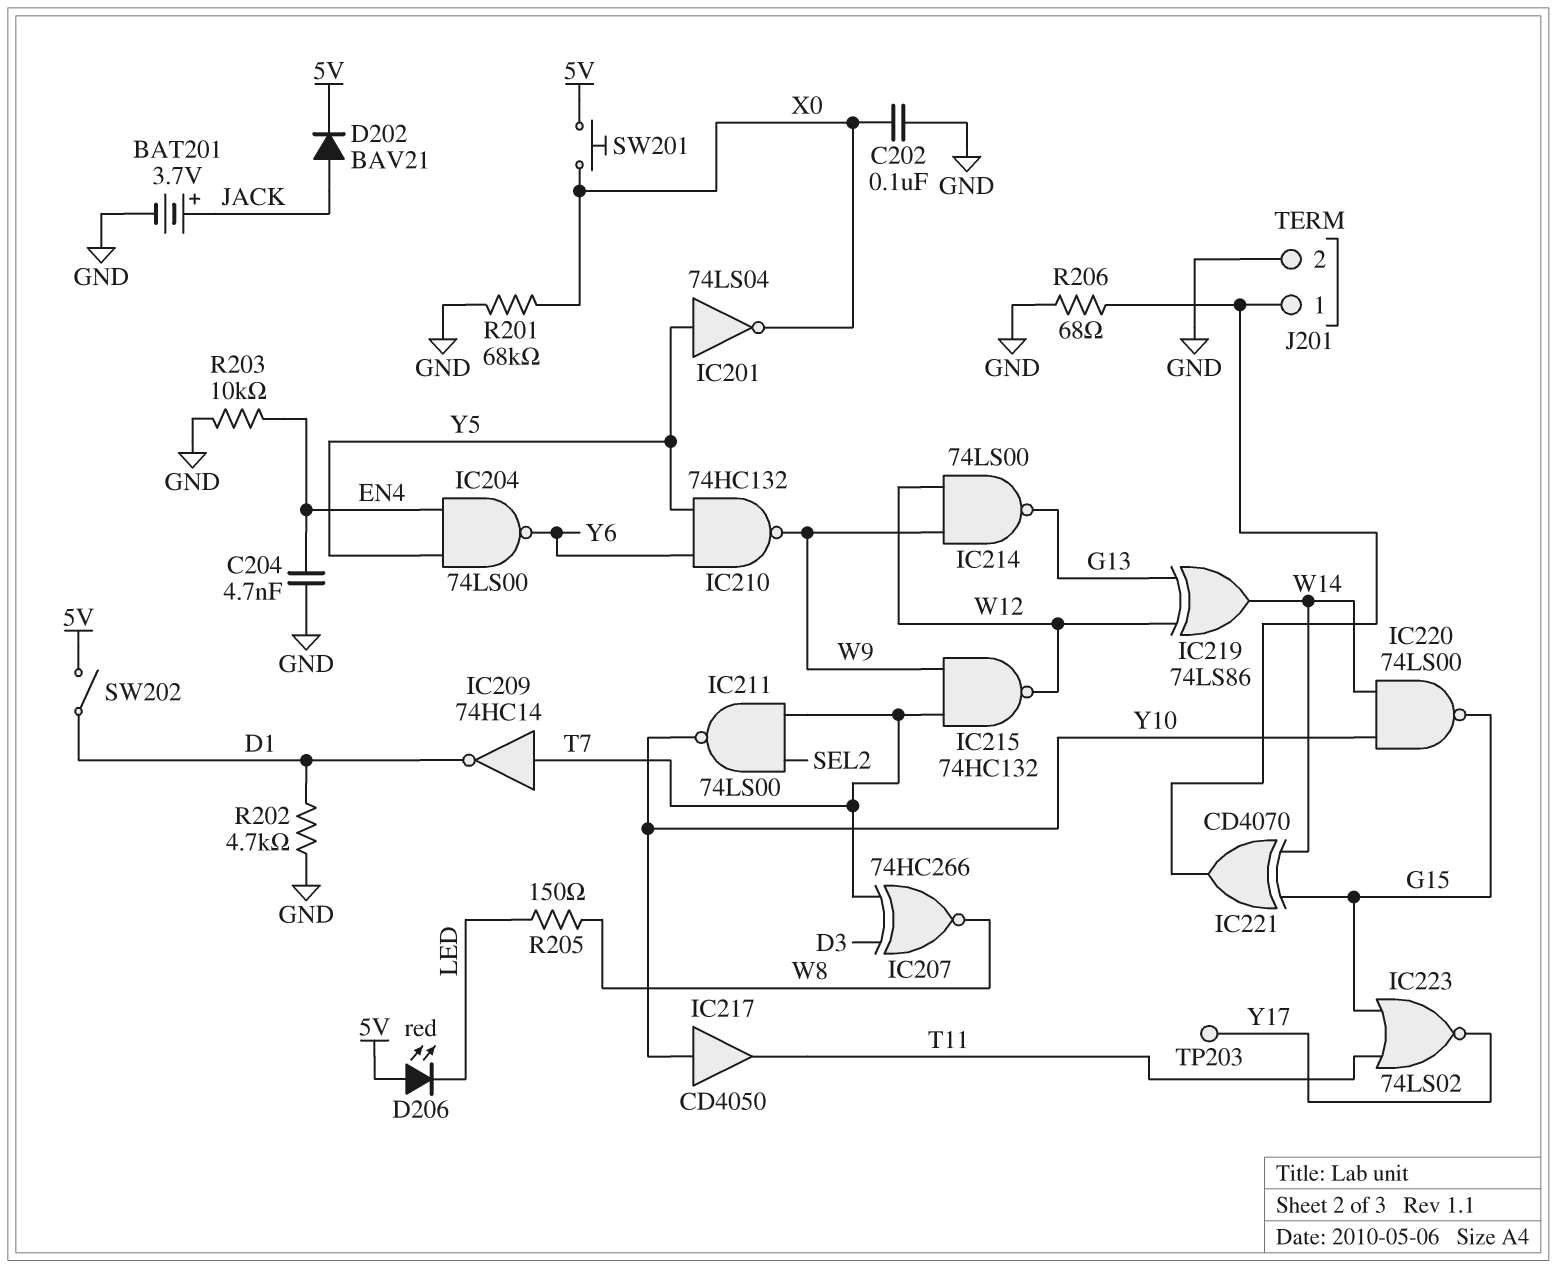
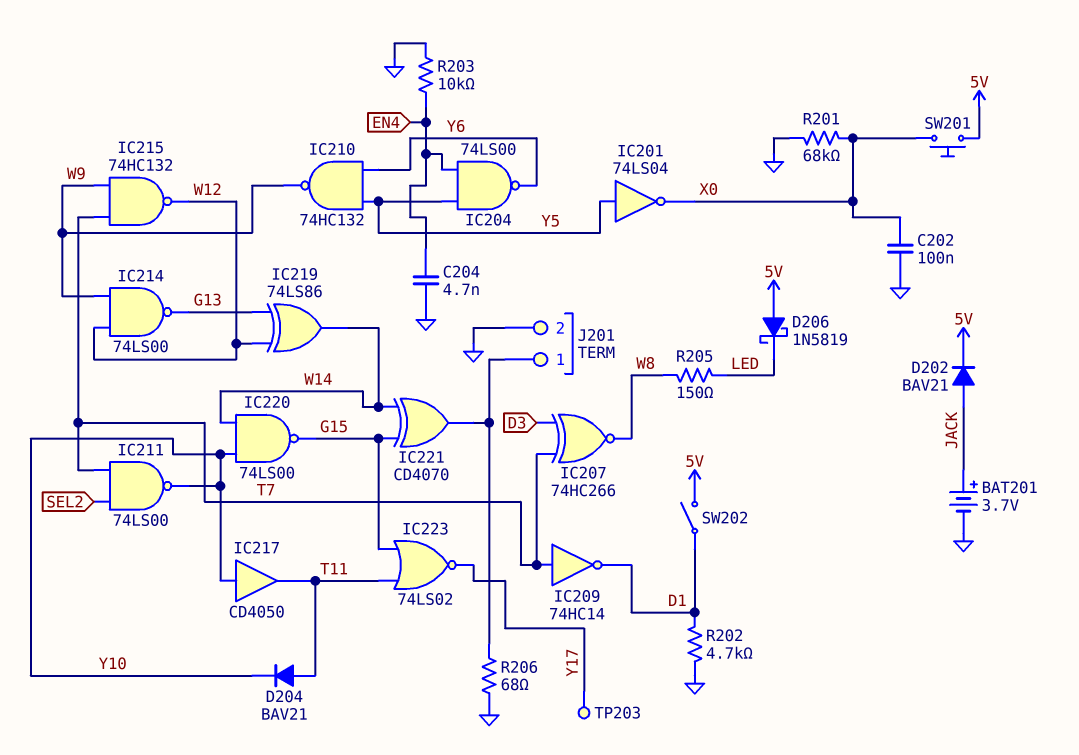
D204: none -> diode BAV21 (A T11, K Y10)
D206: LED red (A 5V, K LED) -> schottky 1N5819 (A 5V, K LED)

